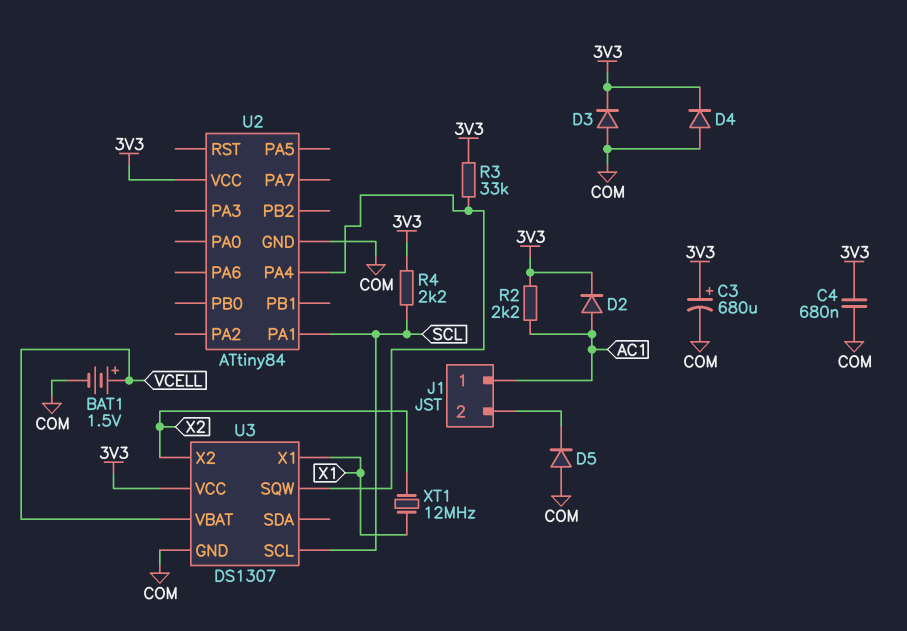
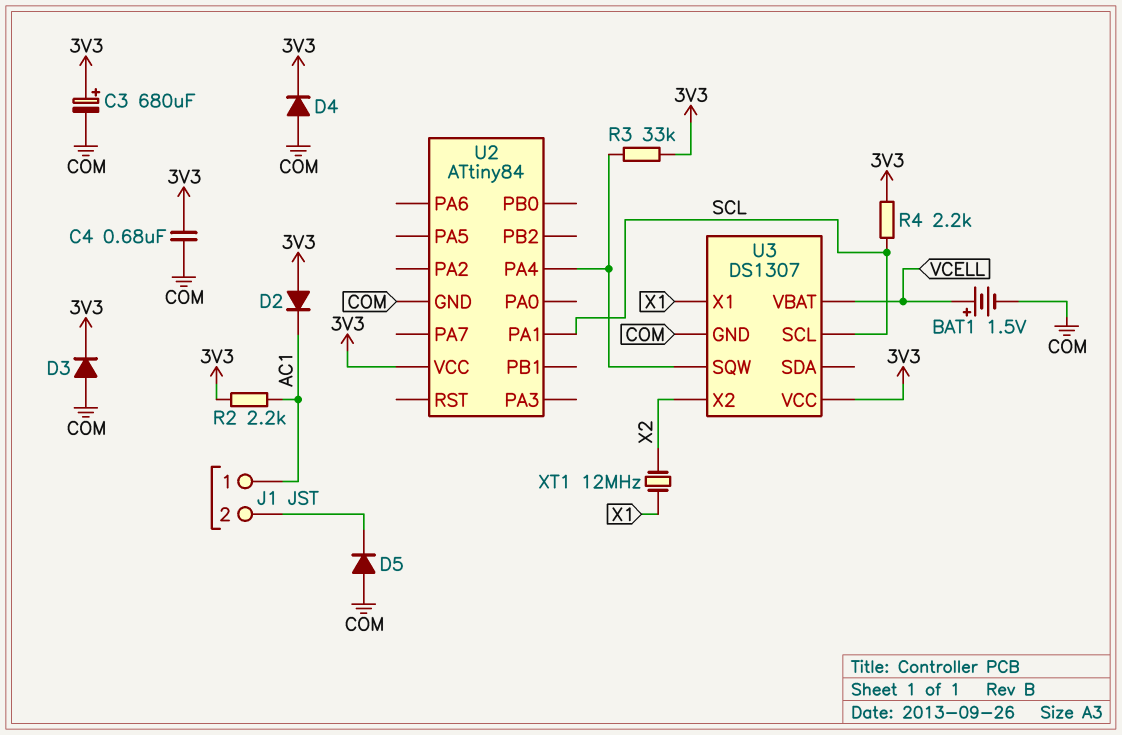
D2: diode (A AC1, K 3V3) -> diode (A 3V3, K AC1)

